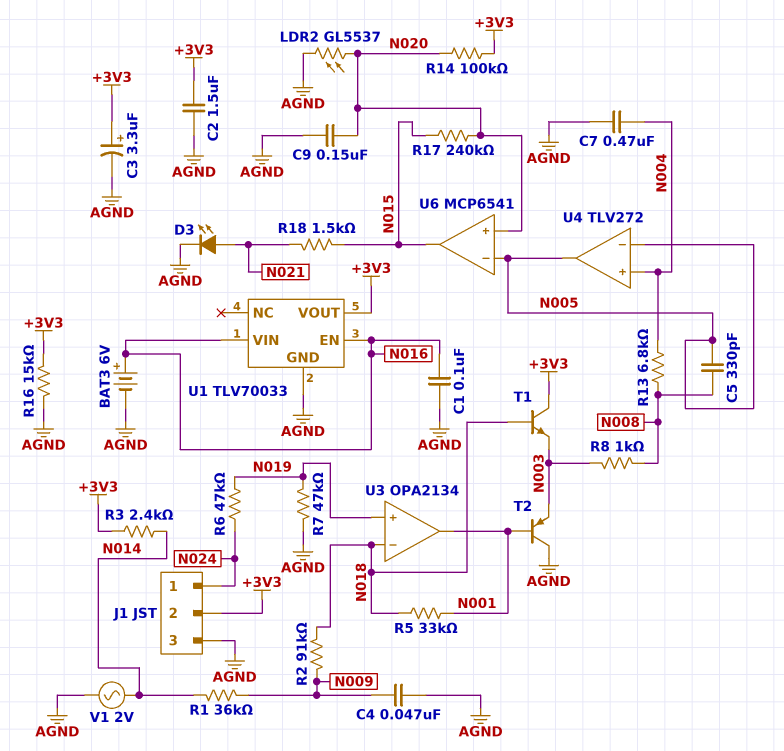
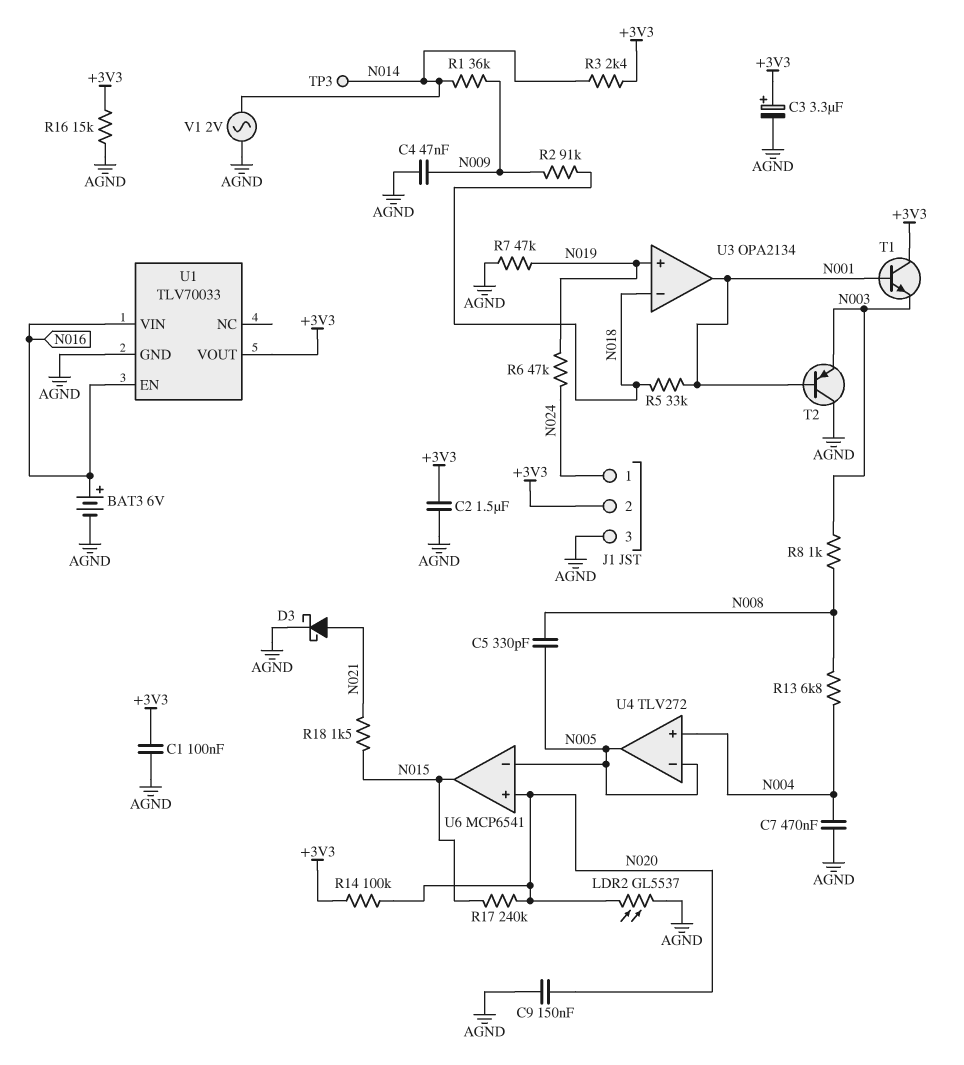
C1: 100nF (AGND, N016) -> 100nF (+3V3, AGND)
D3: LED (A N021, K AGND) -> schottky (A N021, K AGND)
T1: NPN (B N018, C +3V3, E N003) -> NPN (B N001, C +3V3, E N003)
TP3: none -> test point (N014)

